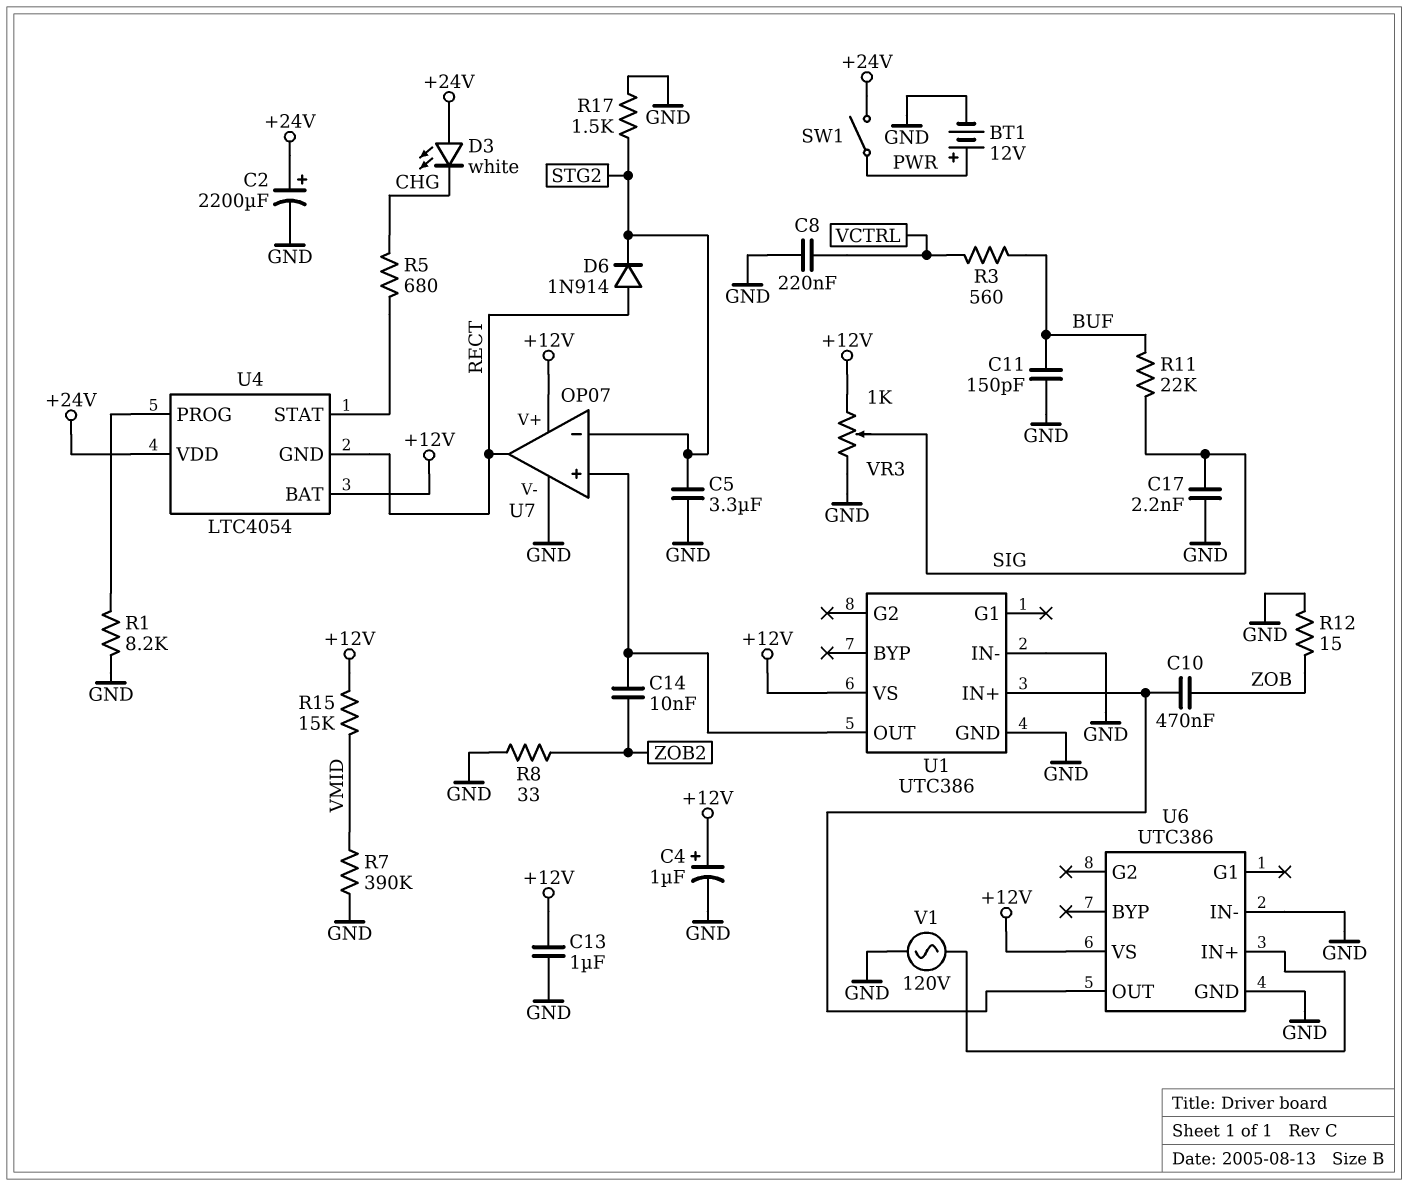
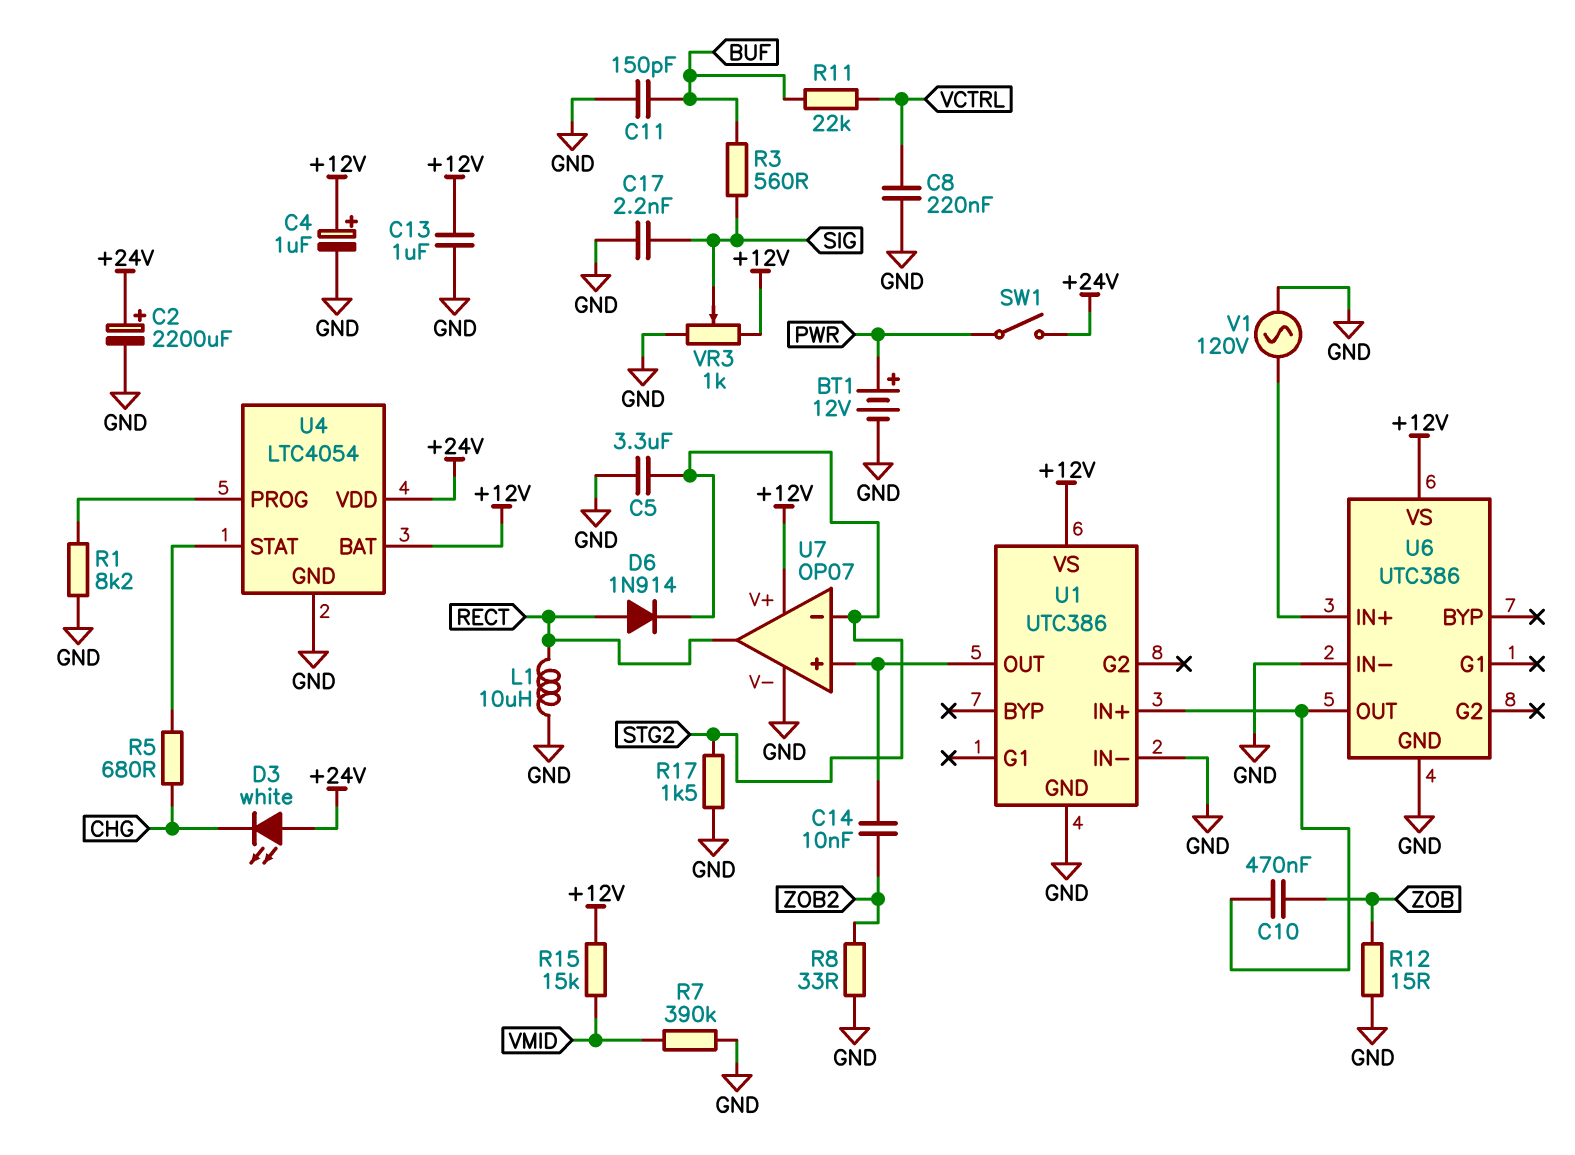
L1: none -> 10uH (GND, RECT)
R3: 560 (BUF, VCTRL) -> 560 (BUF, SIG)
R11: 22k (BUF, SIG) -> 22k (BUF, VCTRL)
U4 pin GND: RECT -> GND

